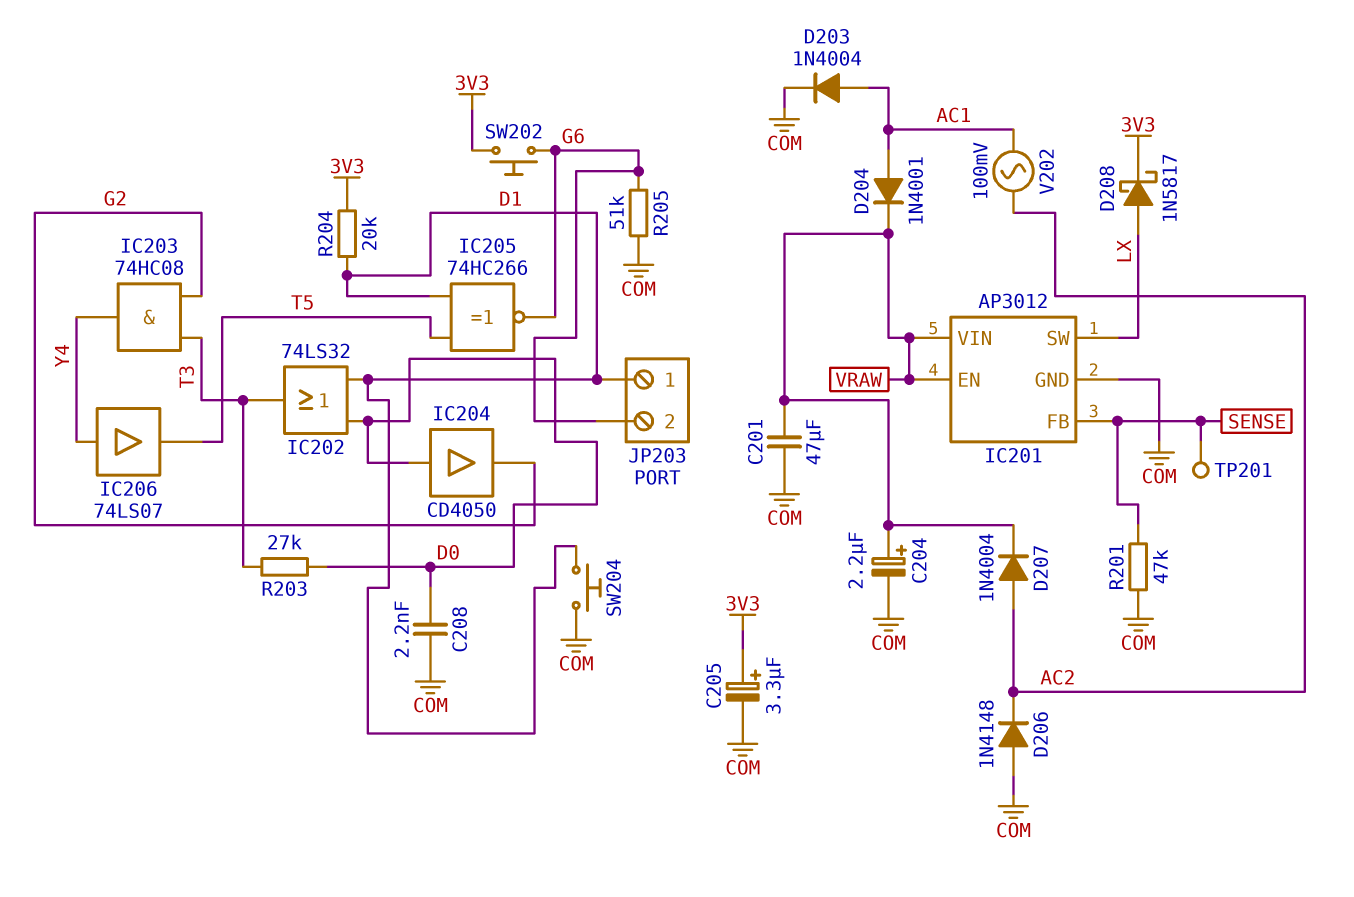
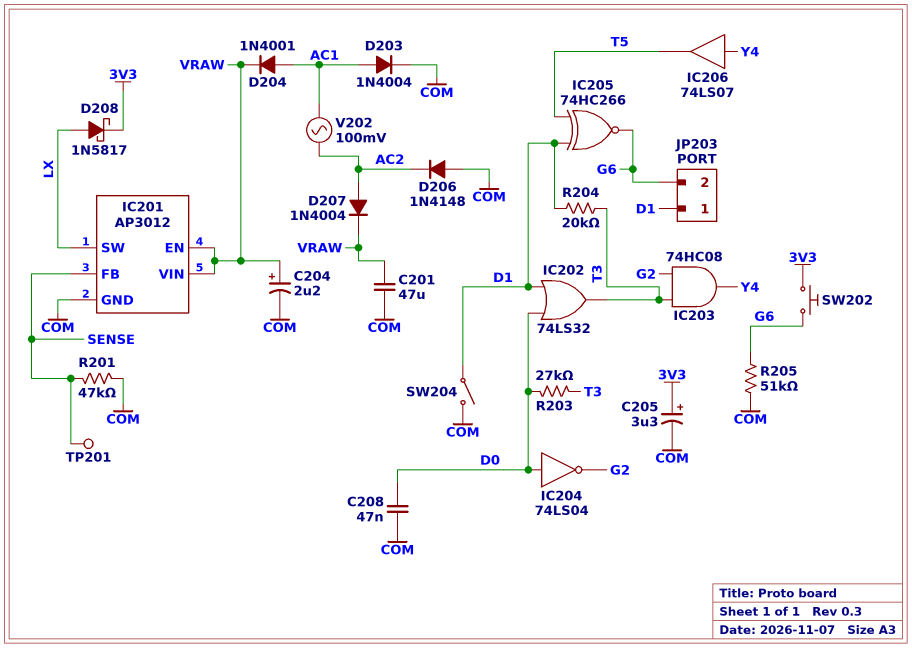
C208: 2.2nF (COM, D0) -> 47nF (COM, D0)
IC204: buffer CD4050 (in D0, out G2) -> NOT 74LS04 (in D0, out G2)
R204: 20k (3V3, D1) -> 20k (D1, T3)
SW204: button (COM, D1) -> switch (COM, D1)

